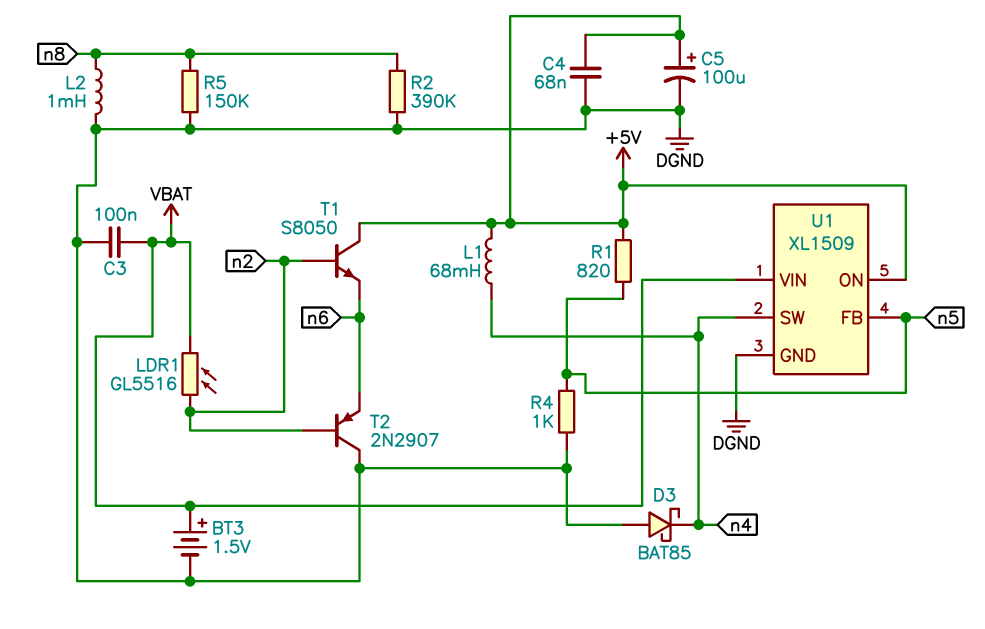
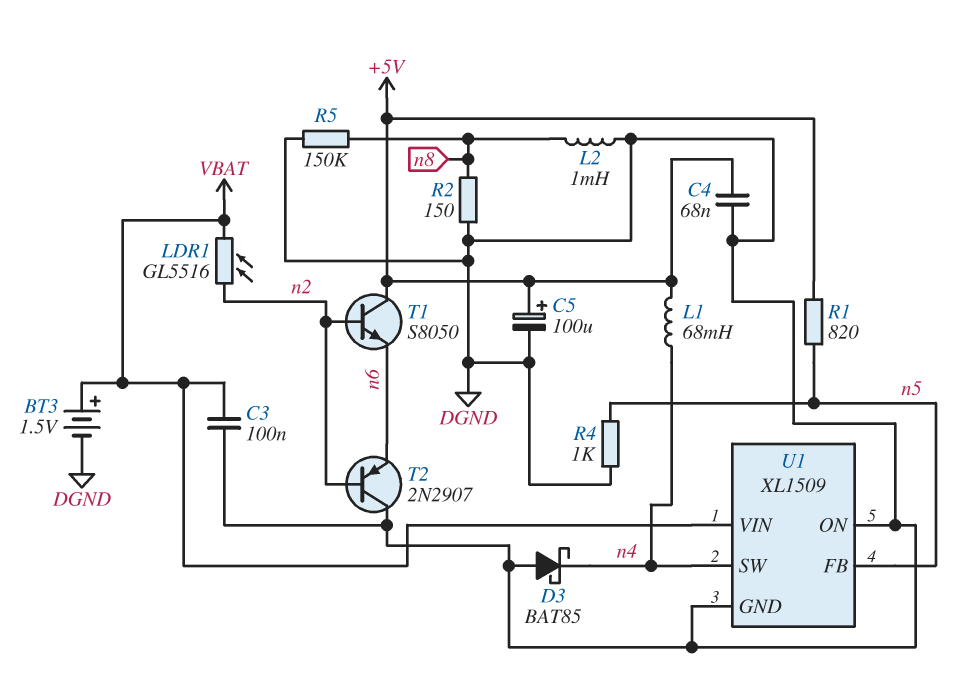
R2: 390k (DGND, n8) -> 150 (DGND, n8)
U1 pin ON: +5V -> DGND

